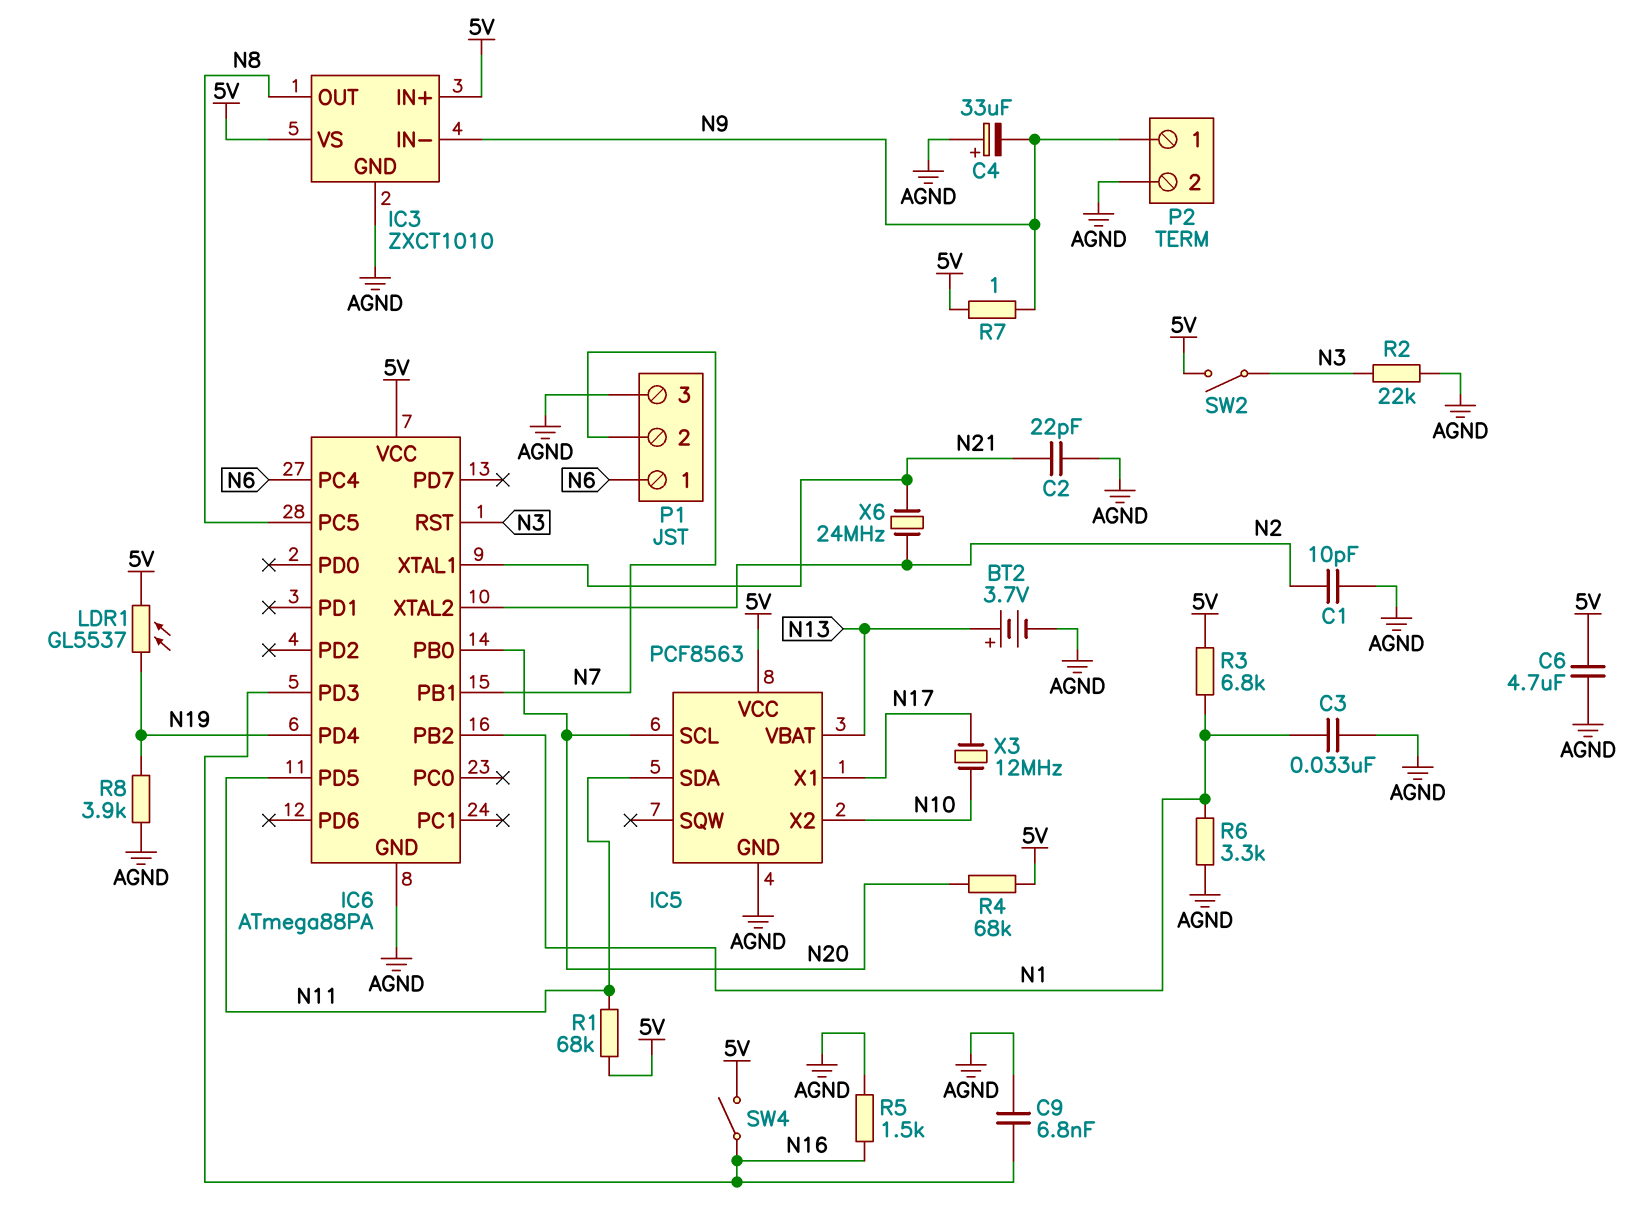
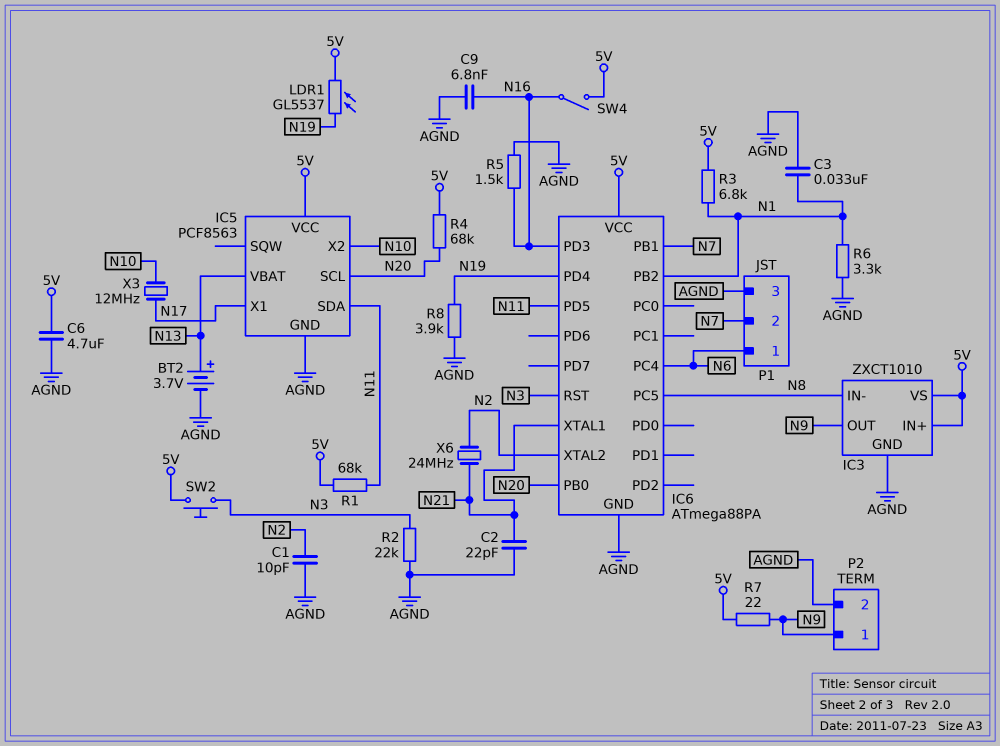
C4: 33uF (plus AGND, minus N9) -> none
IC3 pin IN-: N9 -> N8
IC3 pin OUT: N8 -> N9
R7: 1 (5V, N9) -> 22 (5V, N9)
SW2: switch (5V, N3) -> button (5V, N3)

